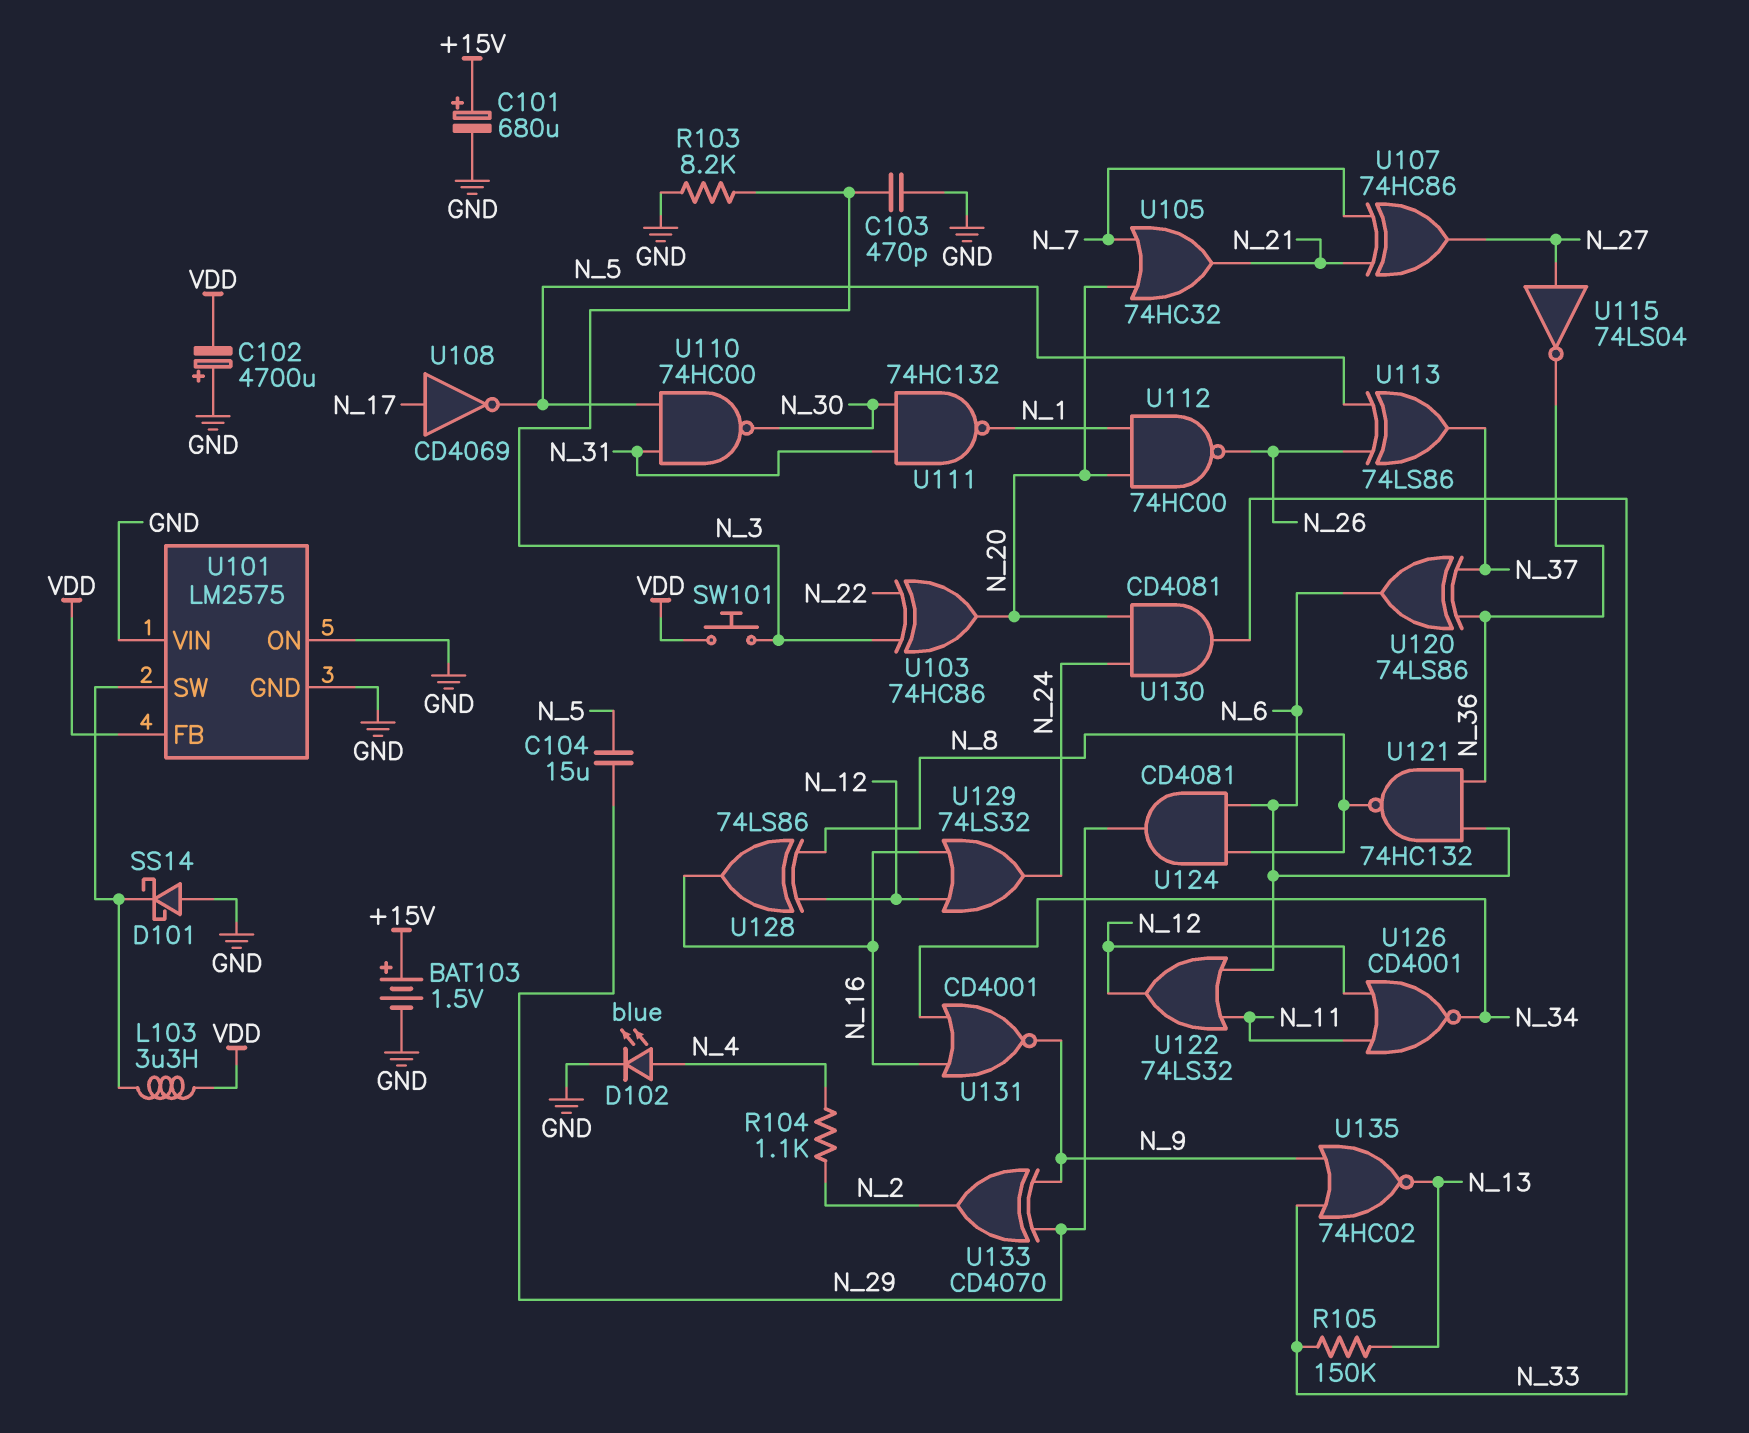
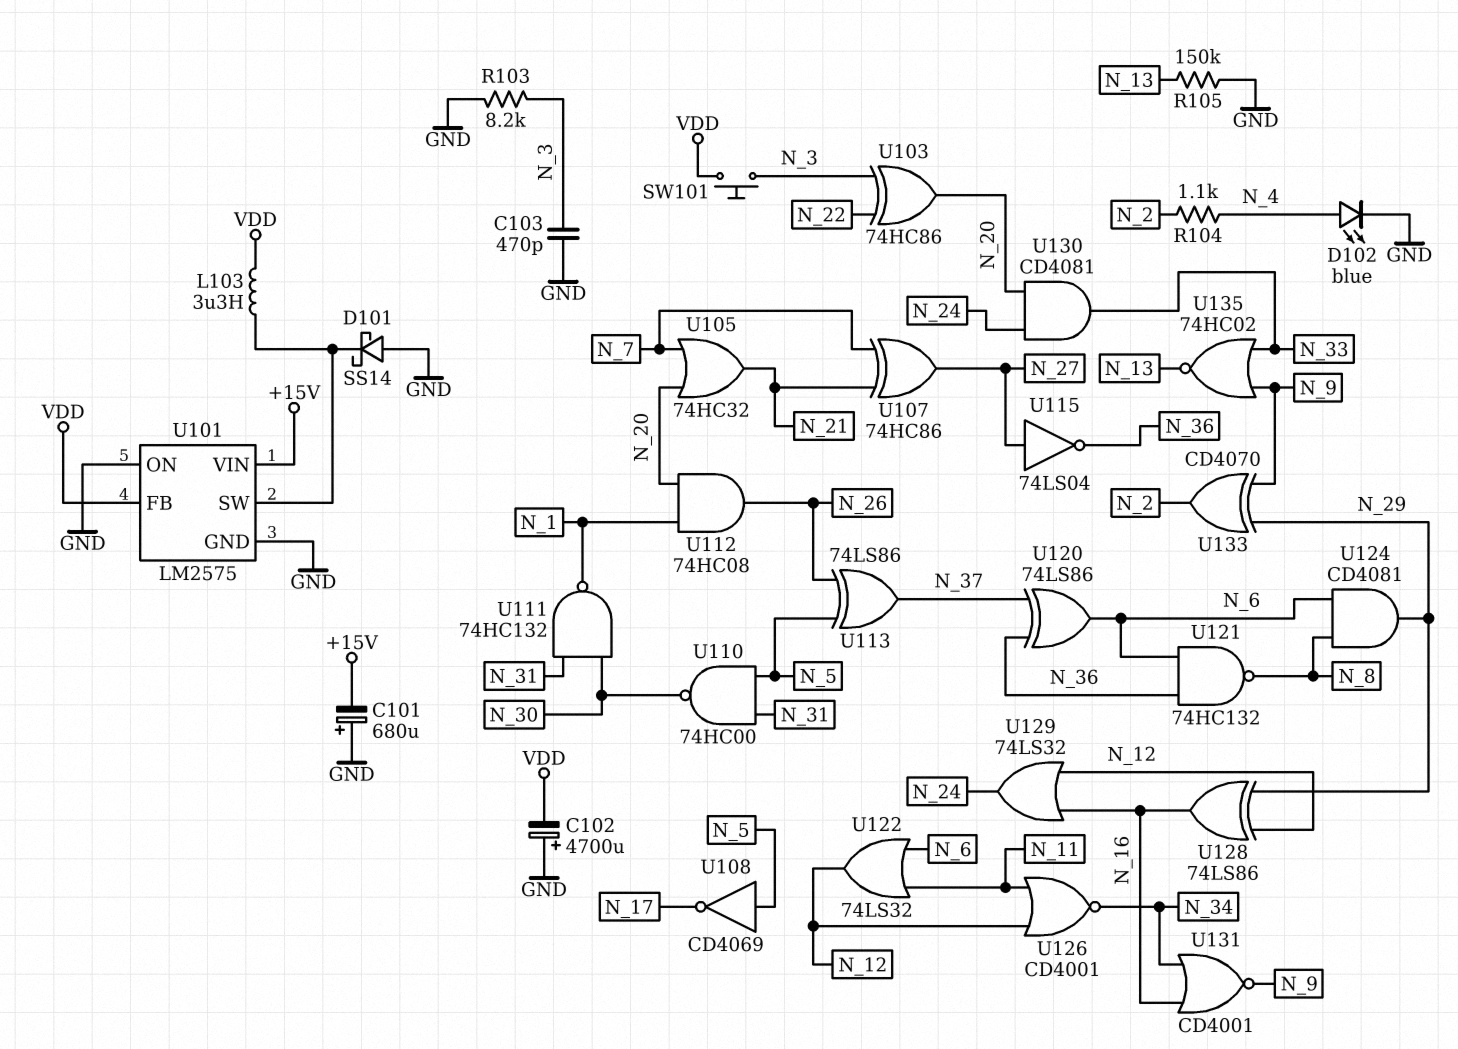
BAT103: 1.5V (plus +15V, minus GND) -> none
C101: 680uF (plus +15V, minus GND) -> 680uF (plus GND, minus +15V)
C104: 15uF (N_5, N_29) -> none
R105: 150k (N_13, N_33) -> 150k (GND, N_13)
U101 pin VIN: GND -> +15V
U108: NOT CD4069 (in N_17, out N_5) -> NOT CD4069 (in N_5, out N_17)
U112: NAND 74HC00 (in N_1, in N_20, out N_26) -> AND 74HC08 (in N_1, in N_20, out N_26)
U128: XOR 74LS86 (in N_8, in N_12, out N_16) -> XOR 74LS86 (in N_12, in N_29, out N_16)

